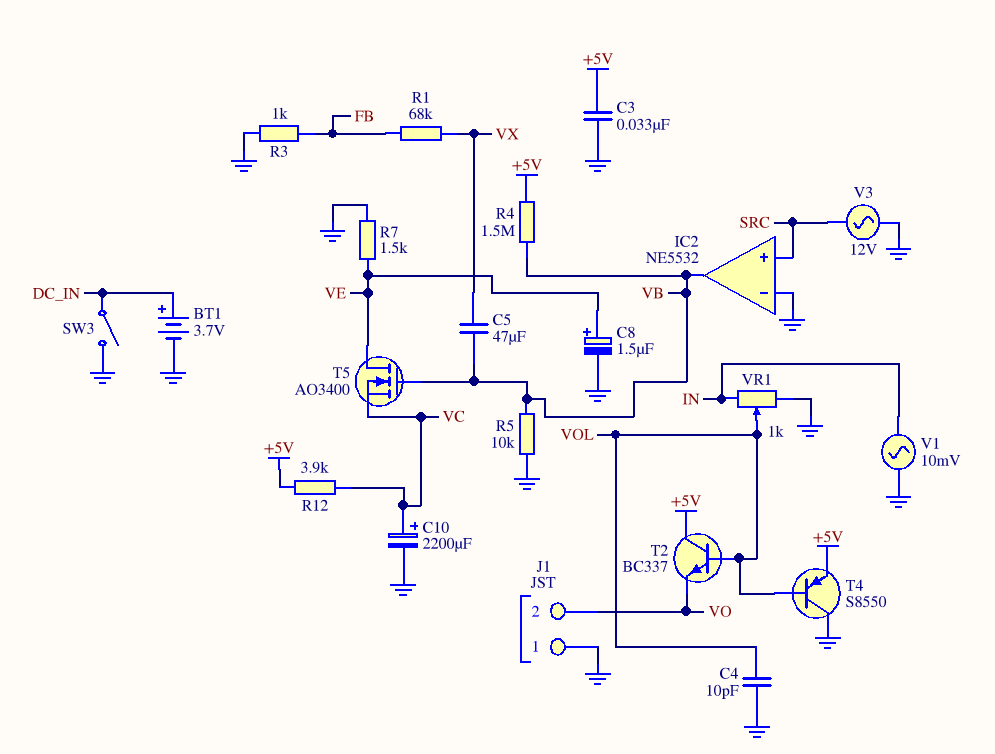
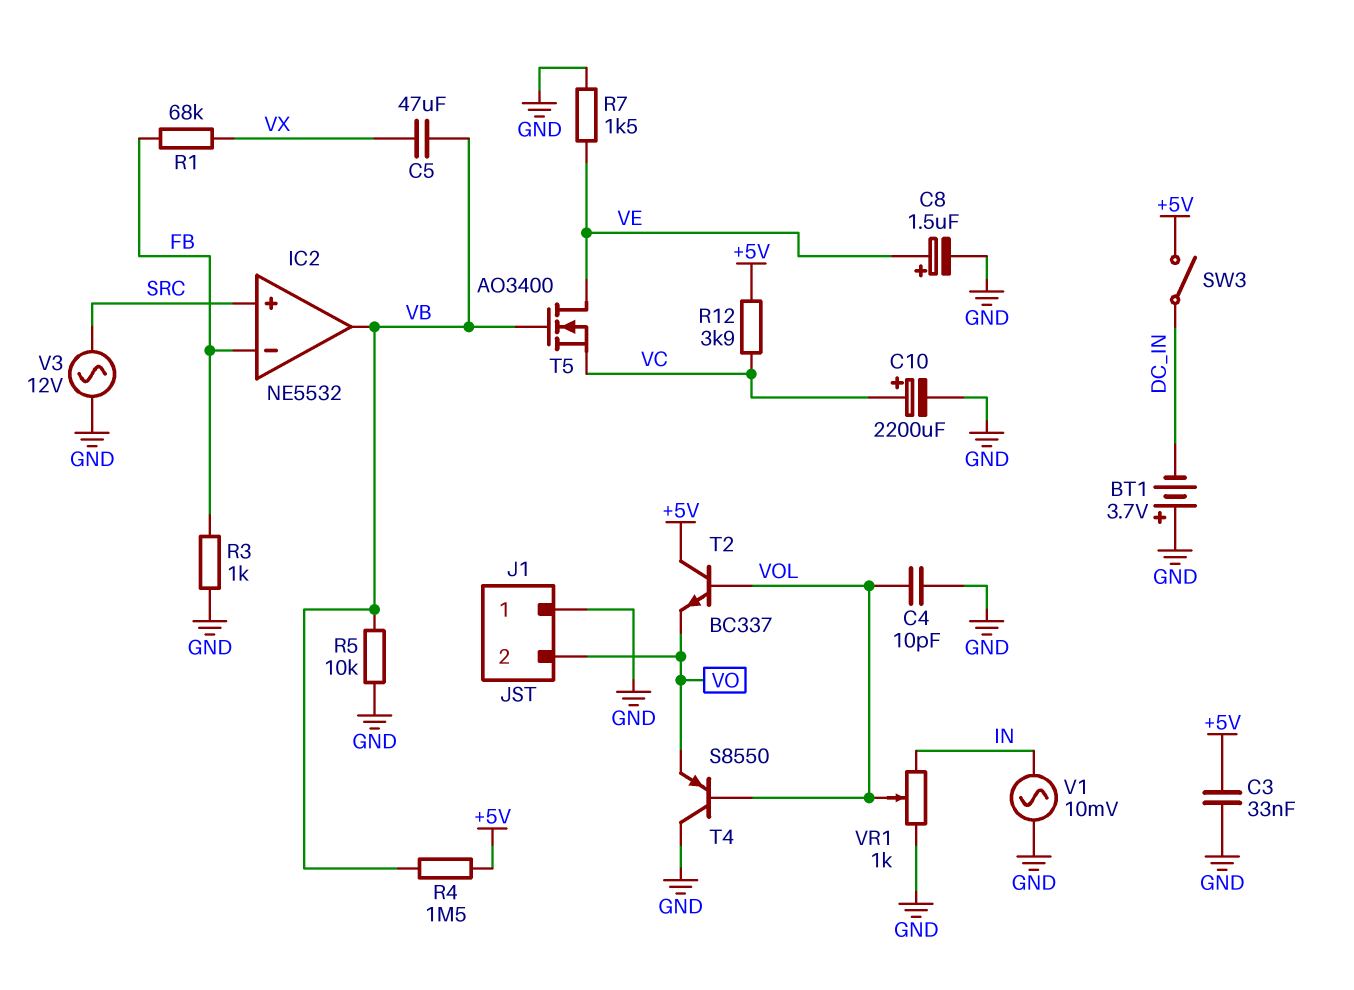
BT1: 3.7V (plus DC_IN, minus GND) -> 3.7V (plus GND, minus DC_IN)
IC2 pin in-: GND -> FB
SW3: switch (DC_IN, GND) -> switch (+5V, DC_IN)
T4: PNP S8550 (B VOL, C GND, E +5V) -> PNP S8550 (B VOL, C GND, E VO)

